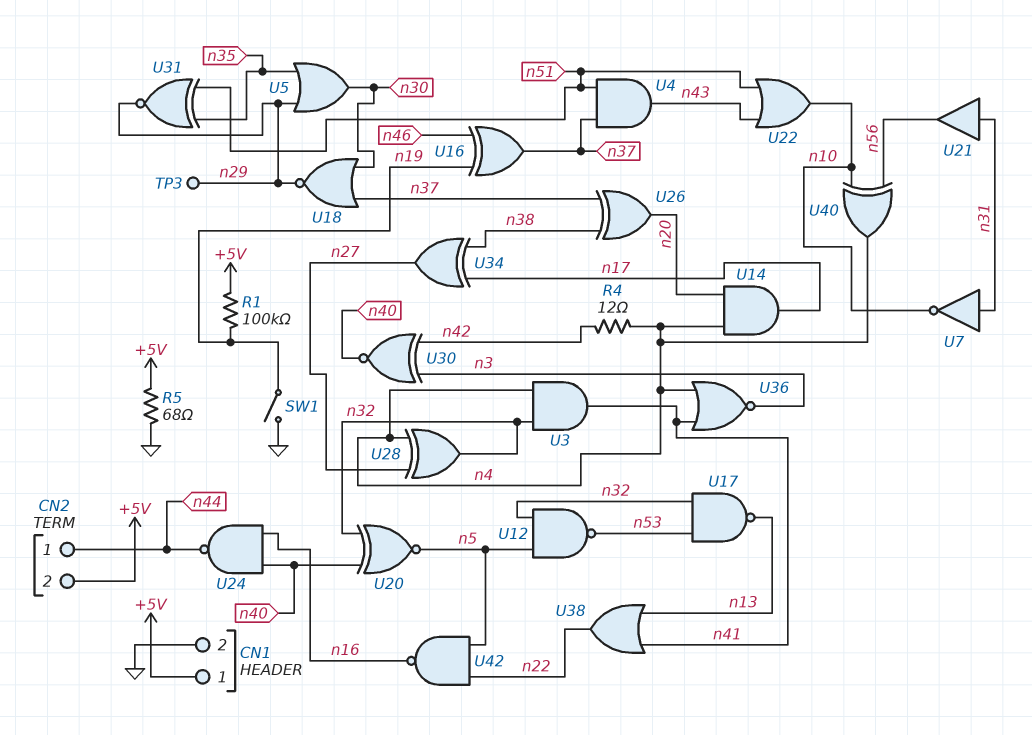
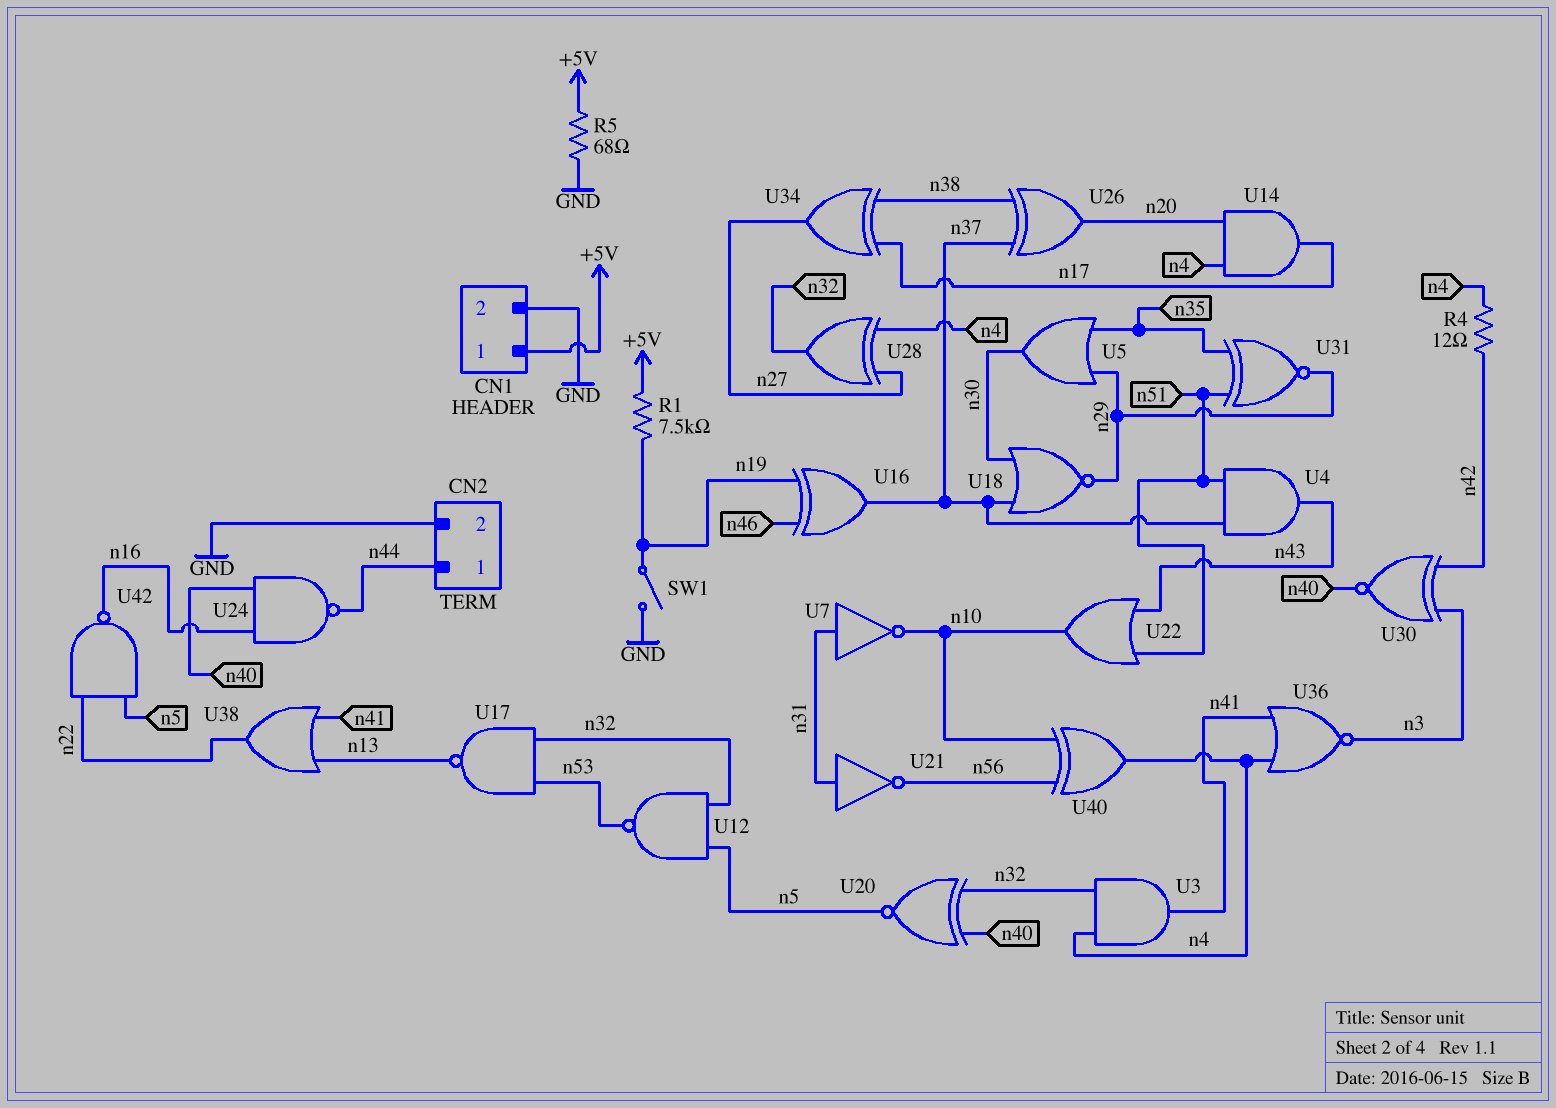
CN2 pin 2: +5V -> GND
R1: 100k (+5V, n19) -> 7.5k (+5V, n19)
TP3: test point (n29) -> none
U21: buffer (in n31, out n56) -> NOT (in n31, out n56)

